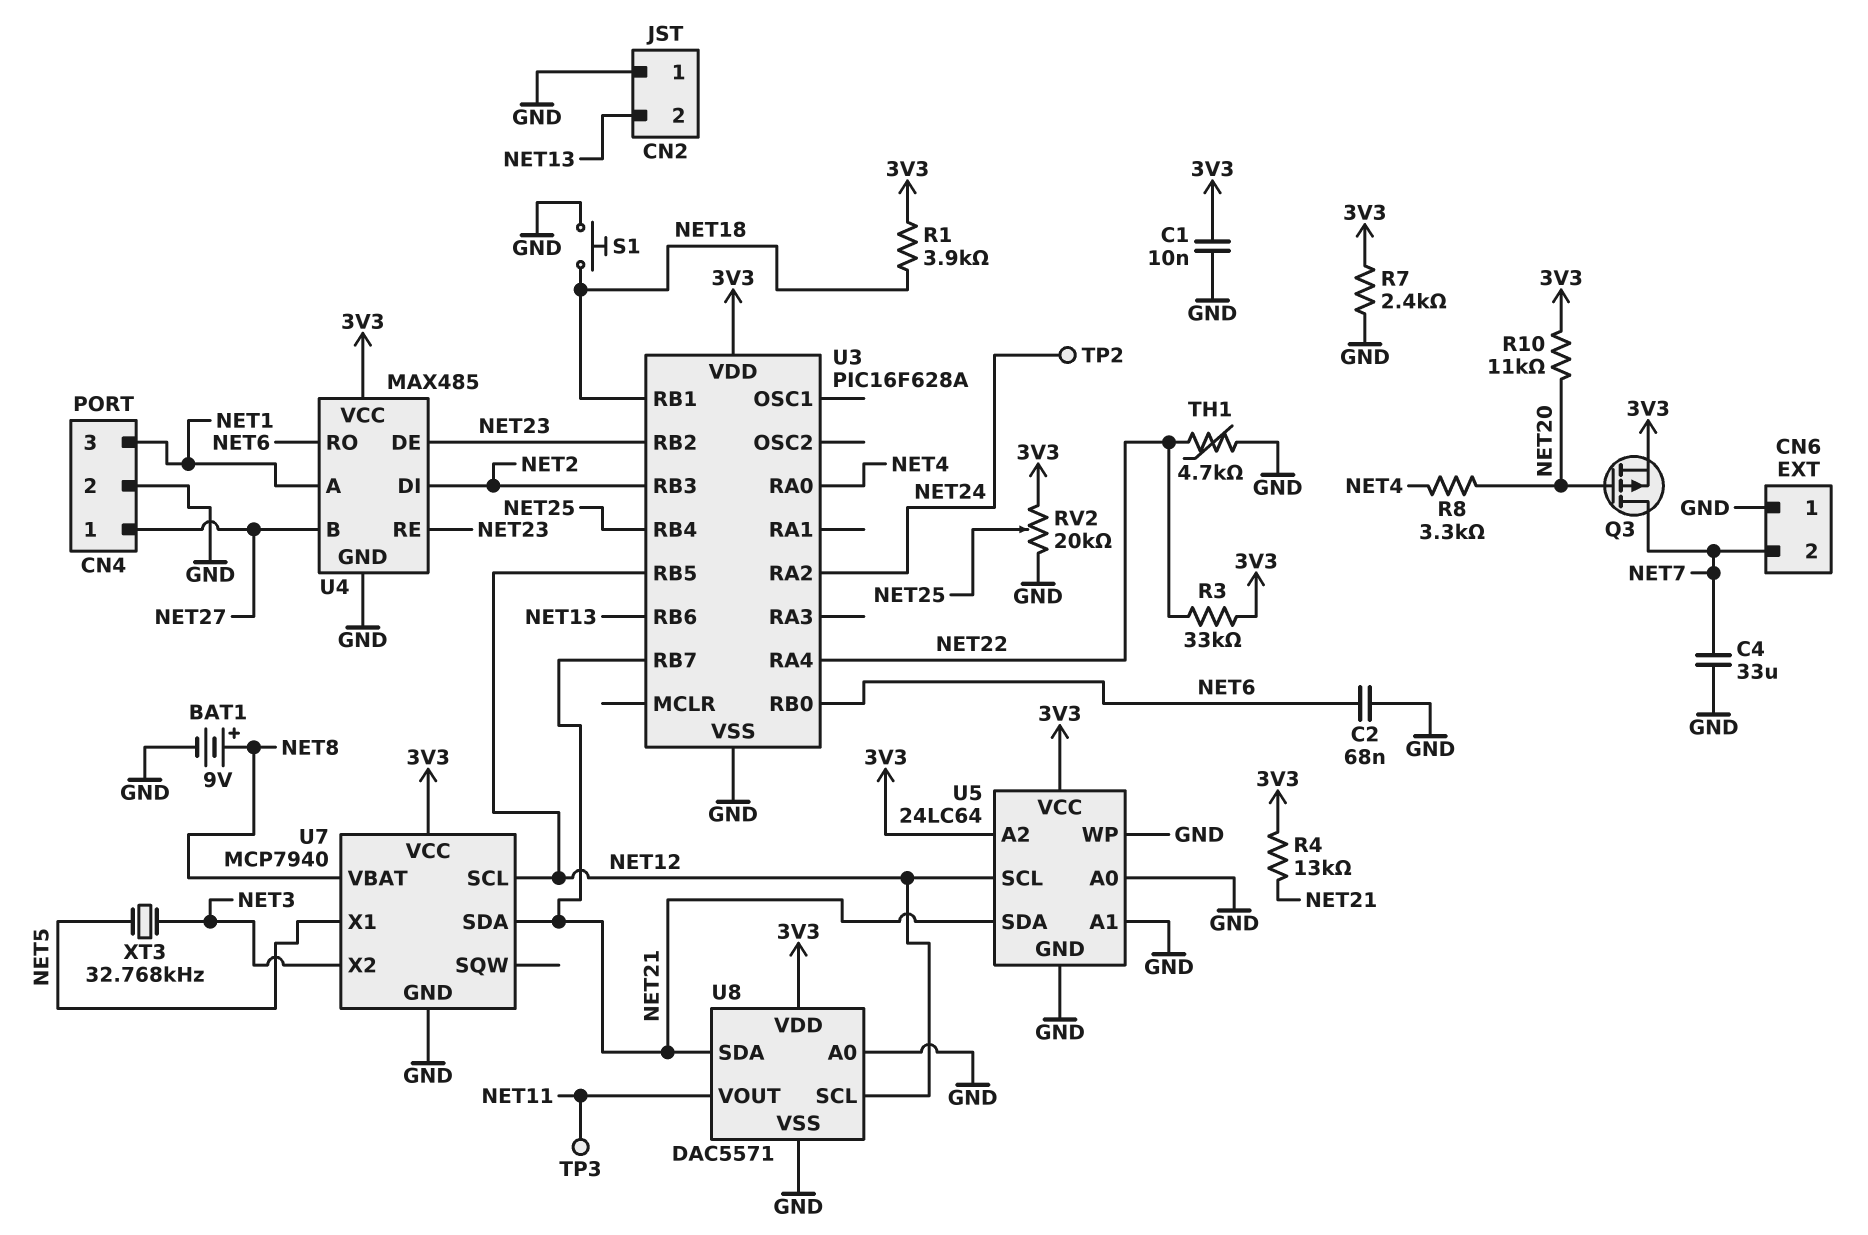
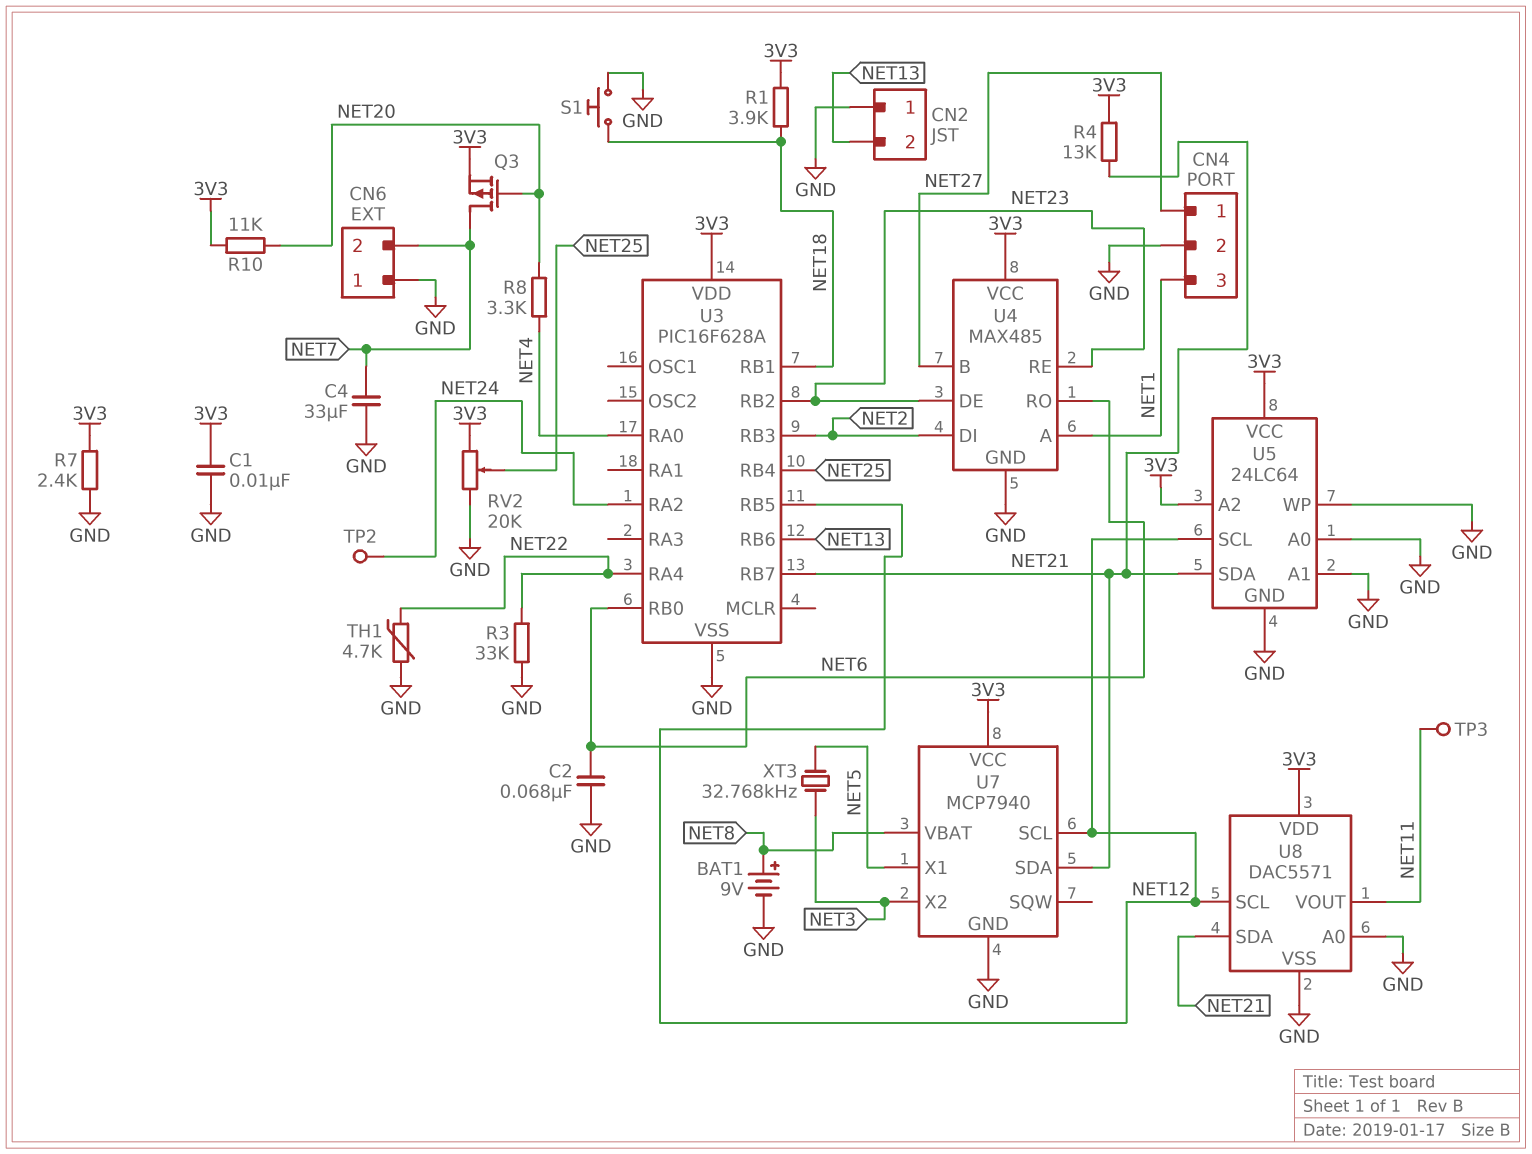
R3: 33k (3V3, NET22) -> 33k (GND, NET22)

